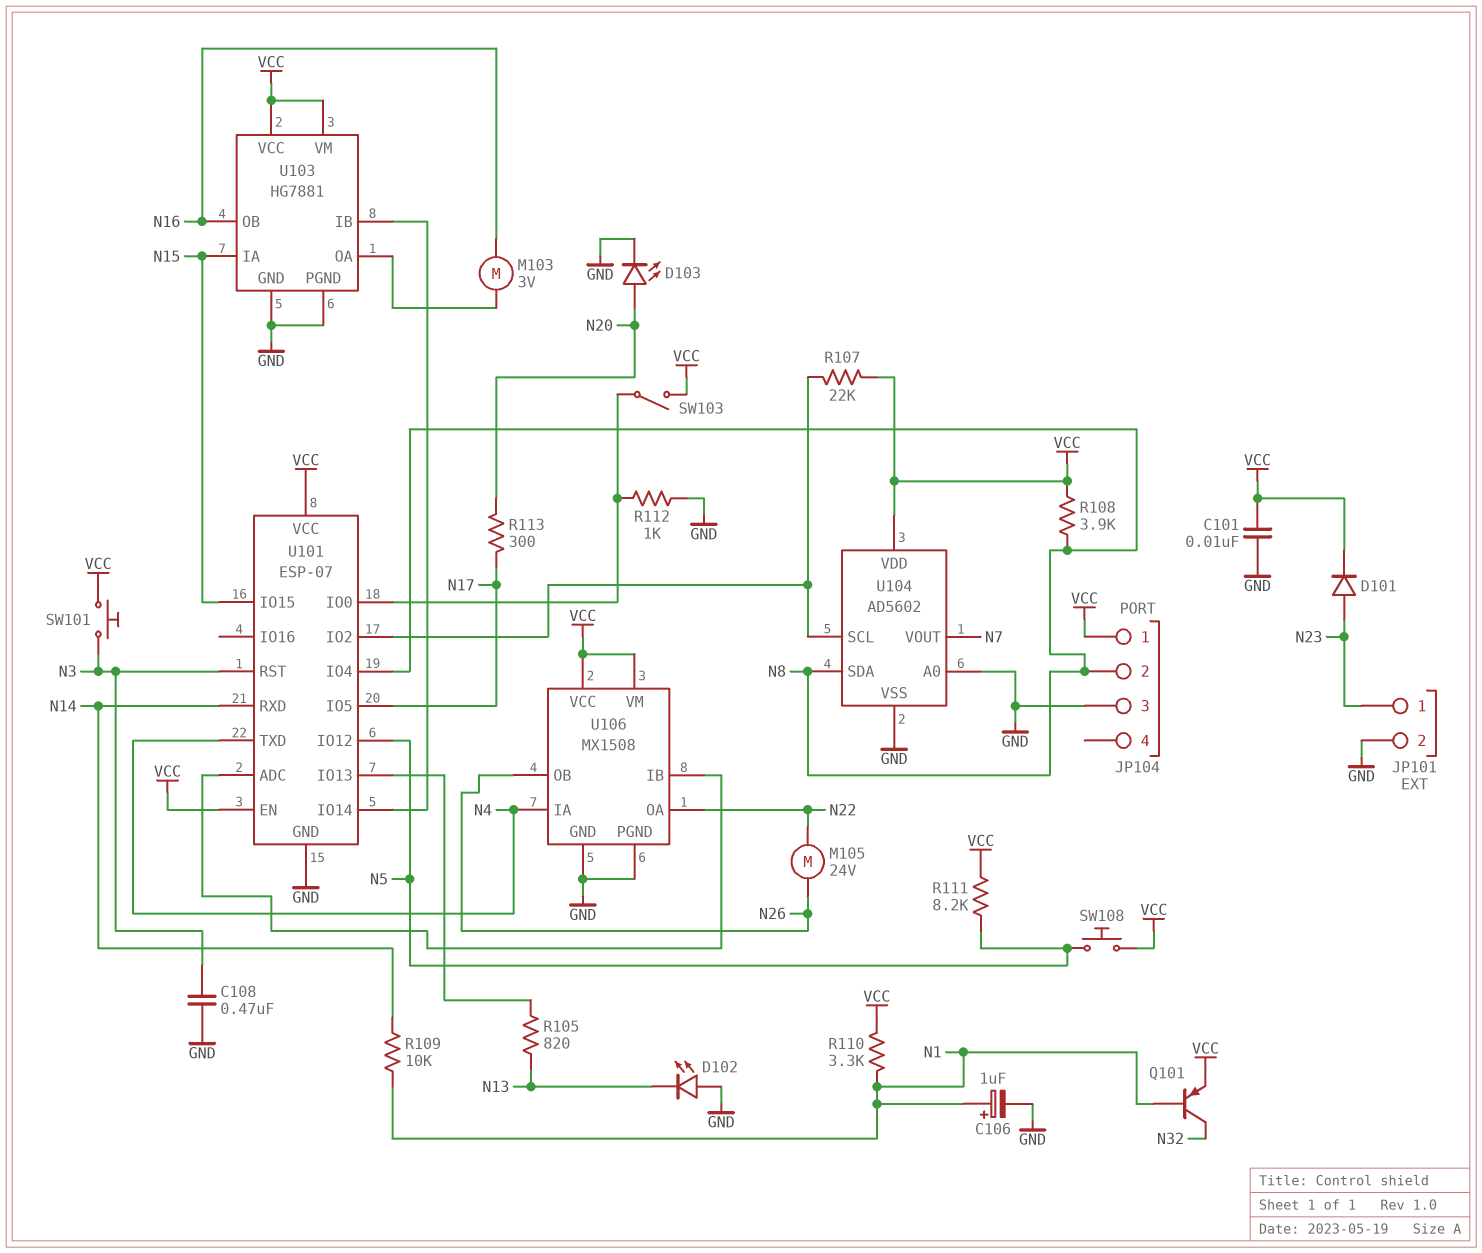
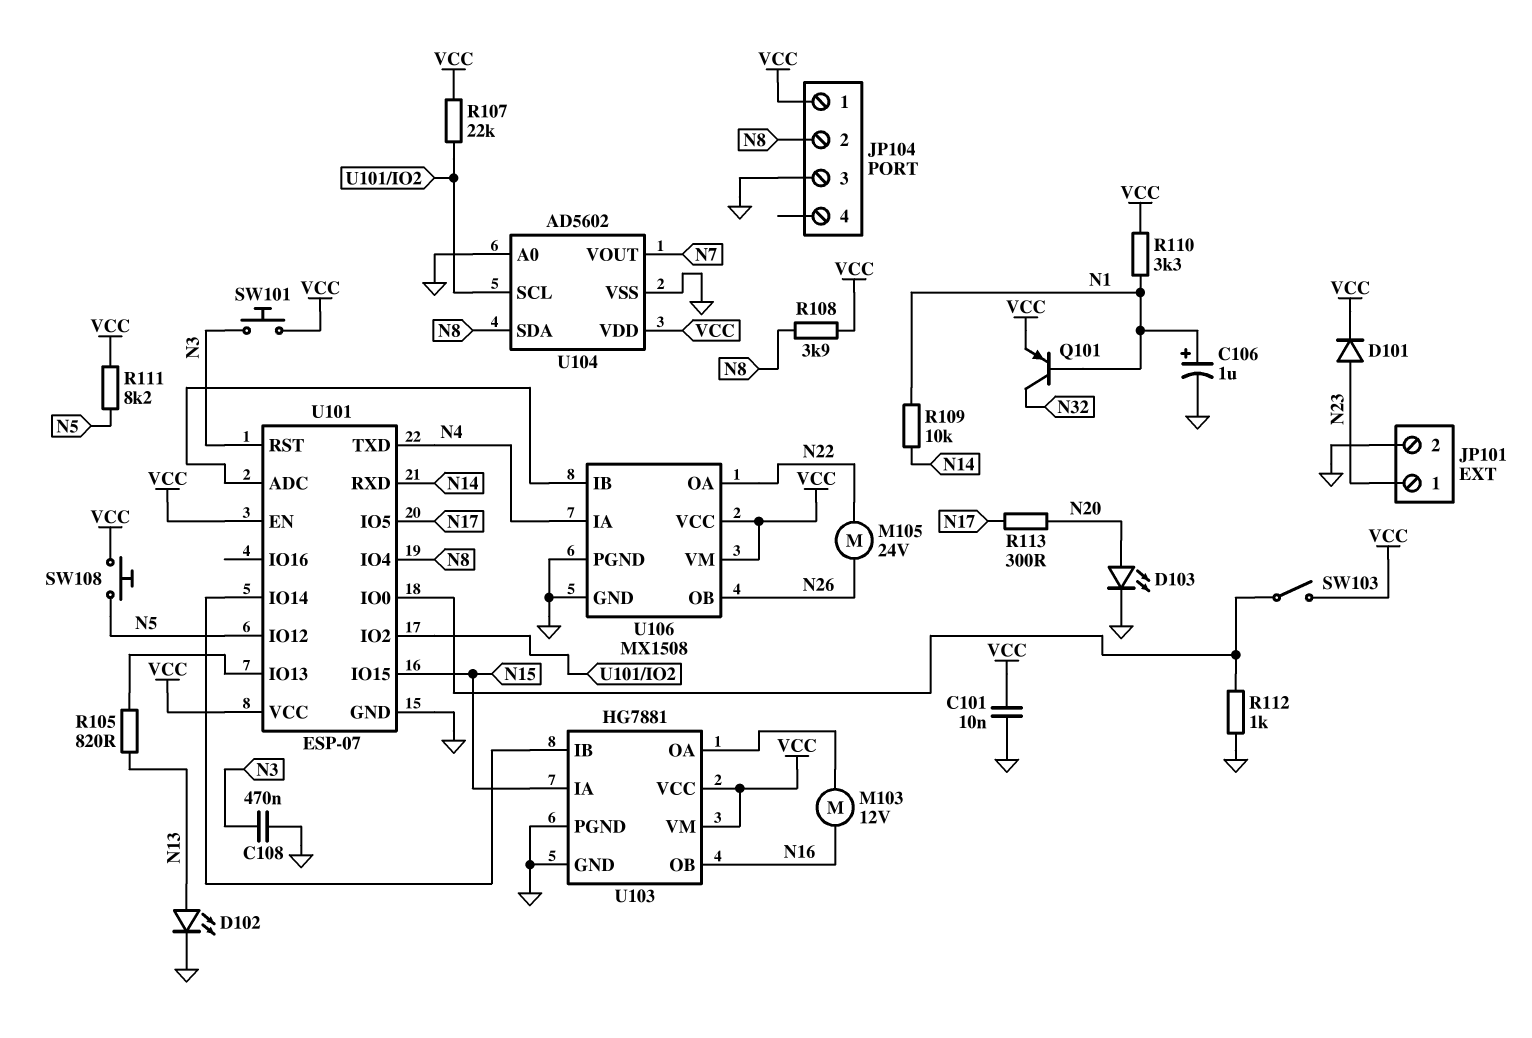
D102: LED (A GND, K N13) -> LED (A N13, K GND)
M103: motor 3V (N16, U103/OA) -> motor 12V (N16, U103/OA)

